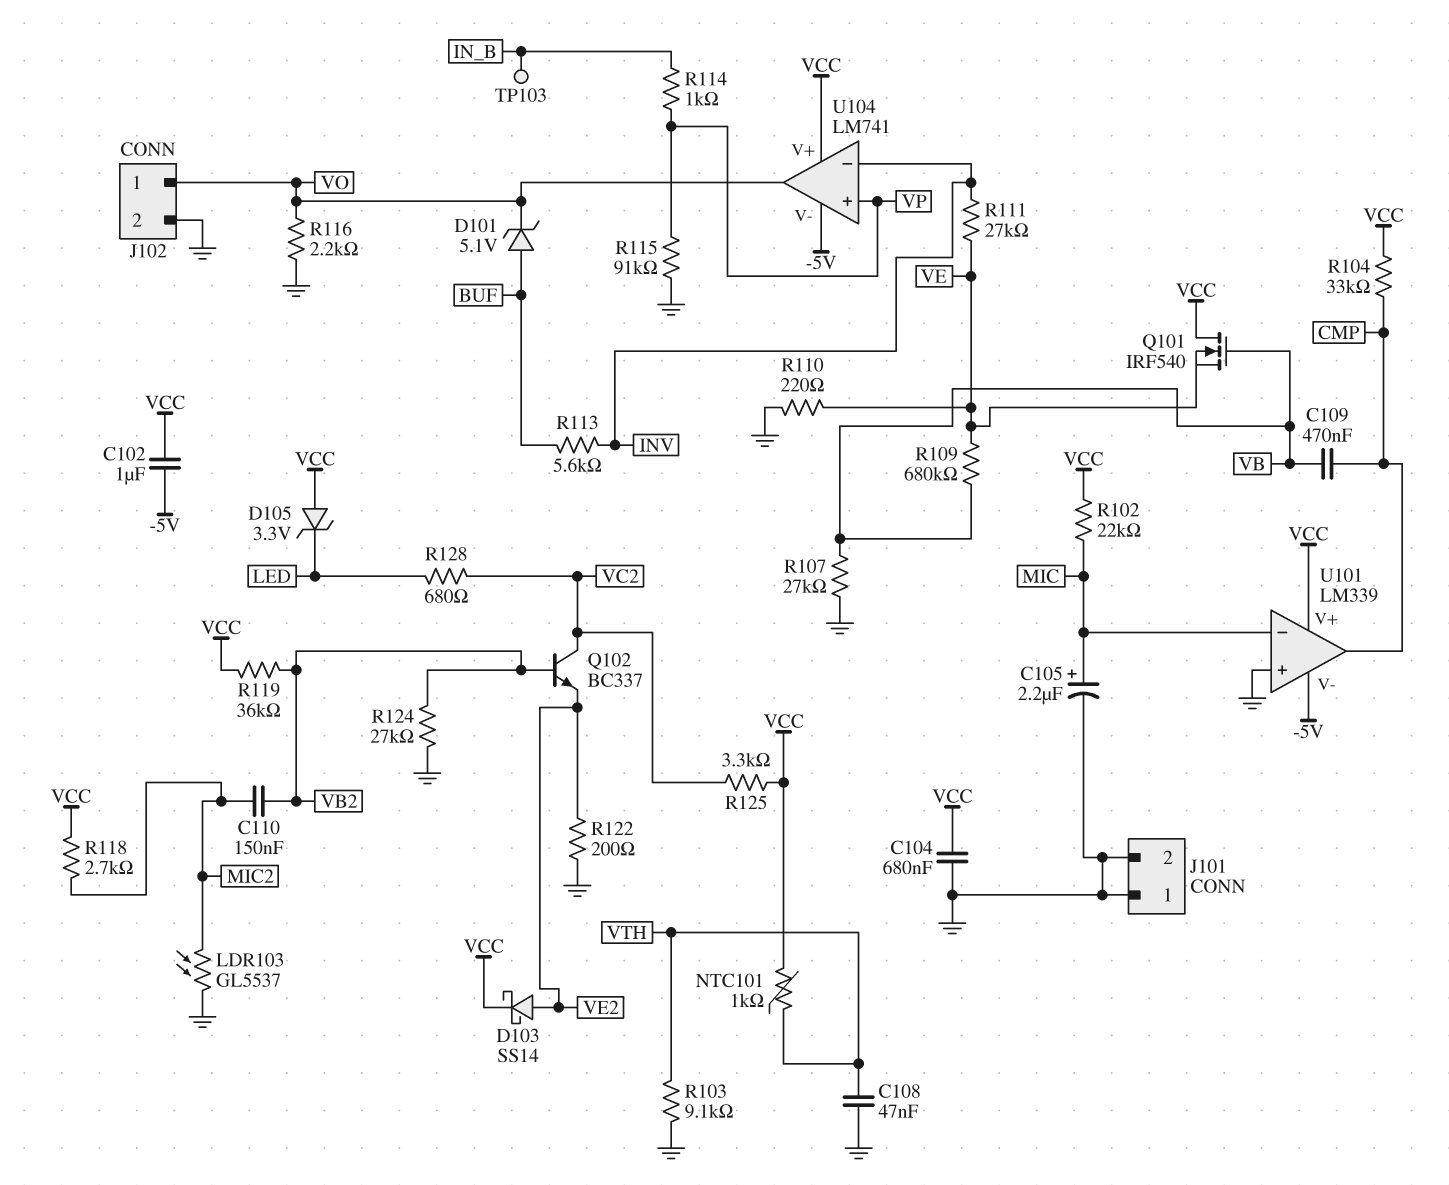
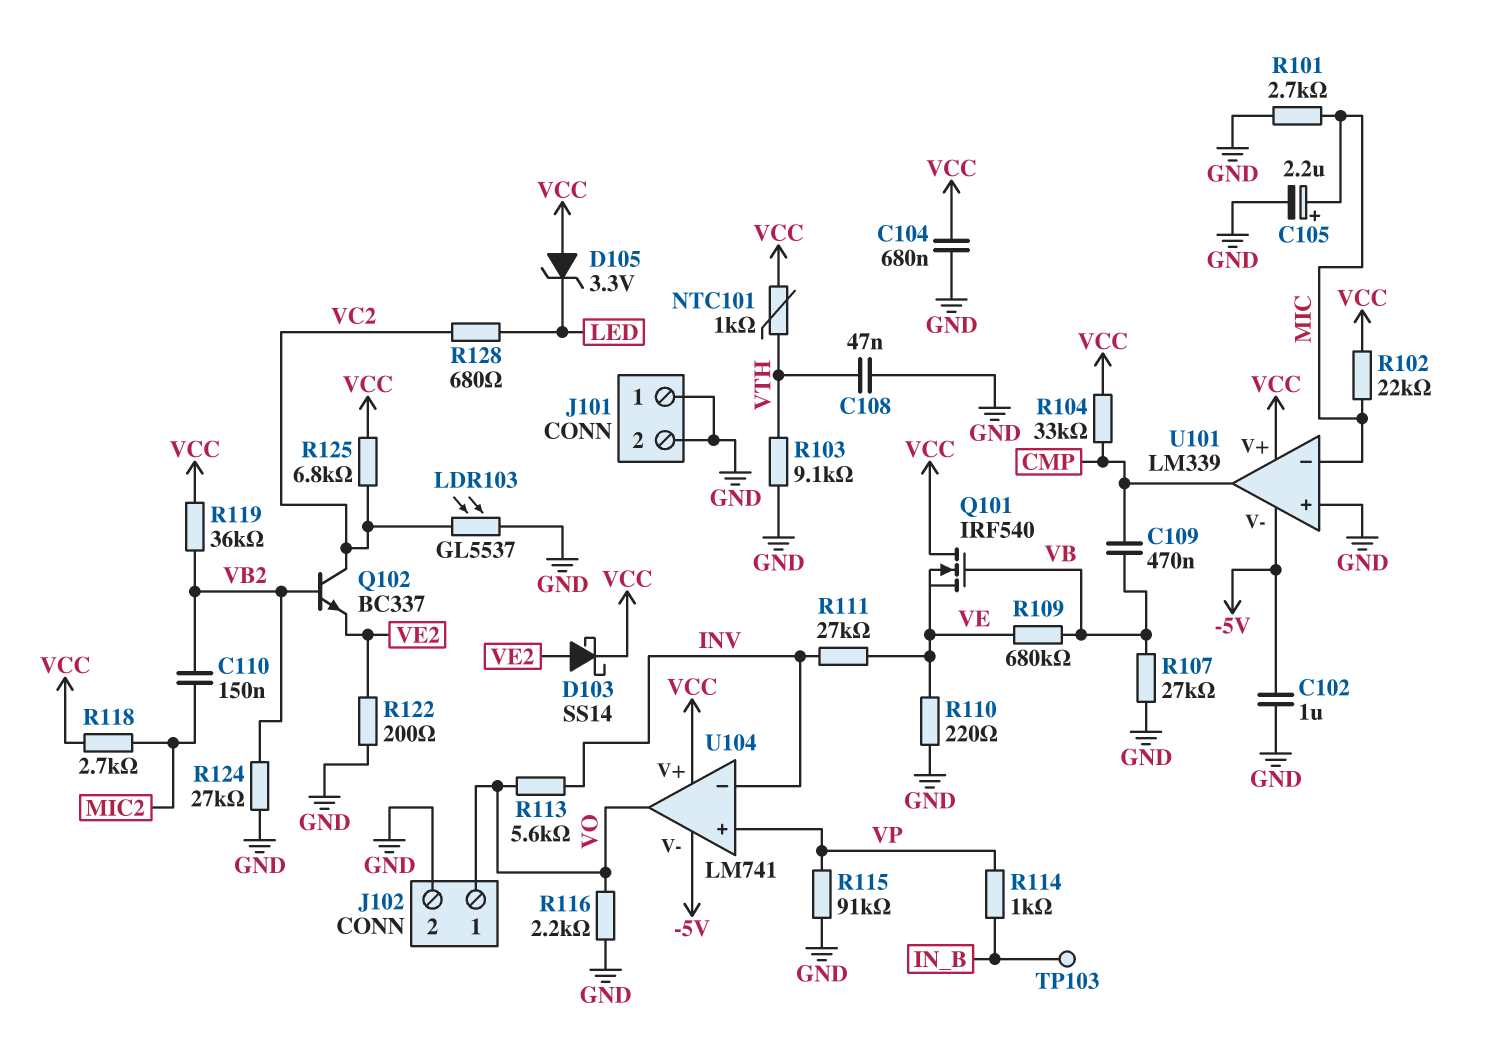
C102: 1uF (-5V, VCC) -> 1uF (-5V, GND)
D101: zener 5.1V (A BUF, K VO) -> none
LDR103: GL5537 (GND, MIC2) -> GL5537 (GND, VC2)
R101: none -> 2.7k (GND, MIC)
R113: 5.6k (BUF, INV) -> 5.6k (INV, VO)
R125: 3.3k (VC2, VCC) -> 6.8k (VC2, VCC)

